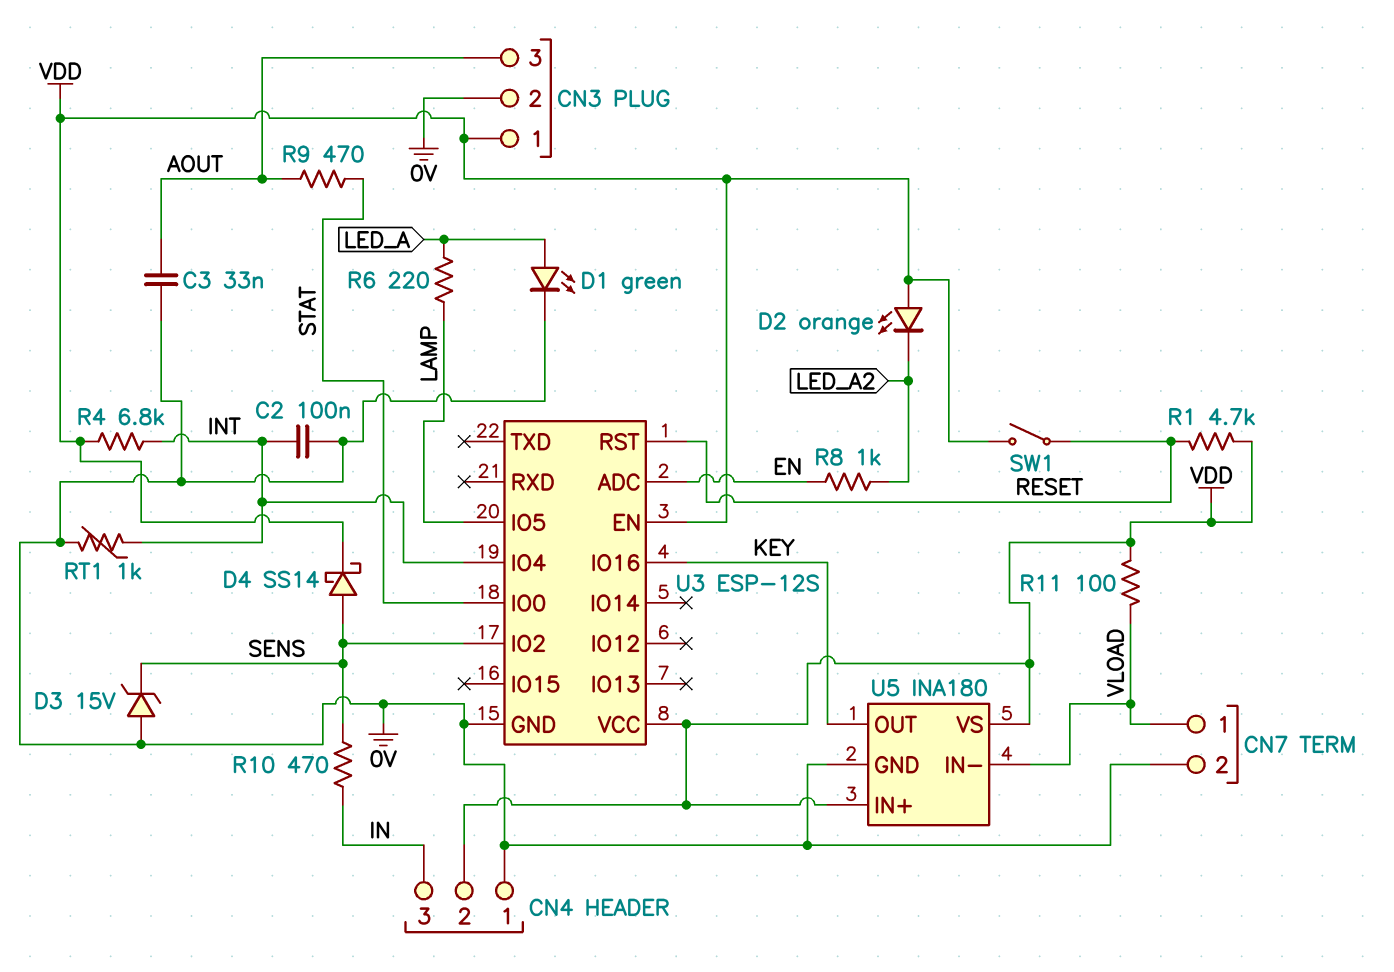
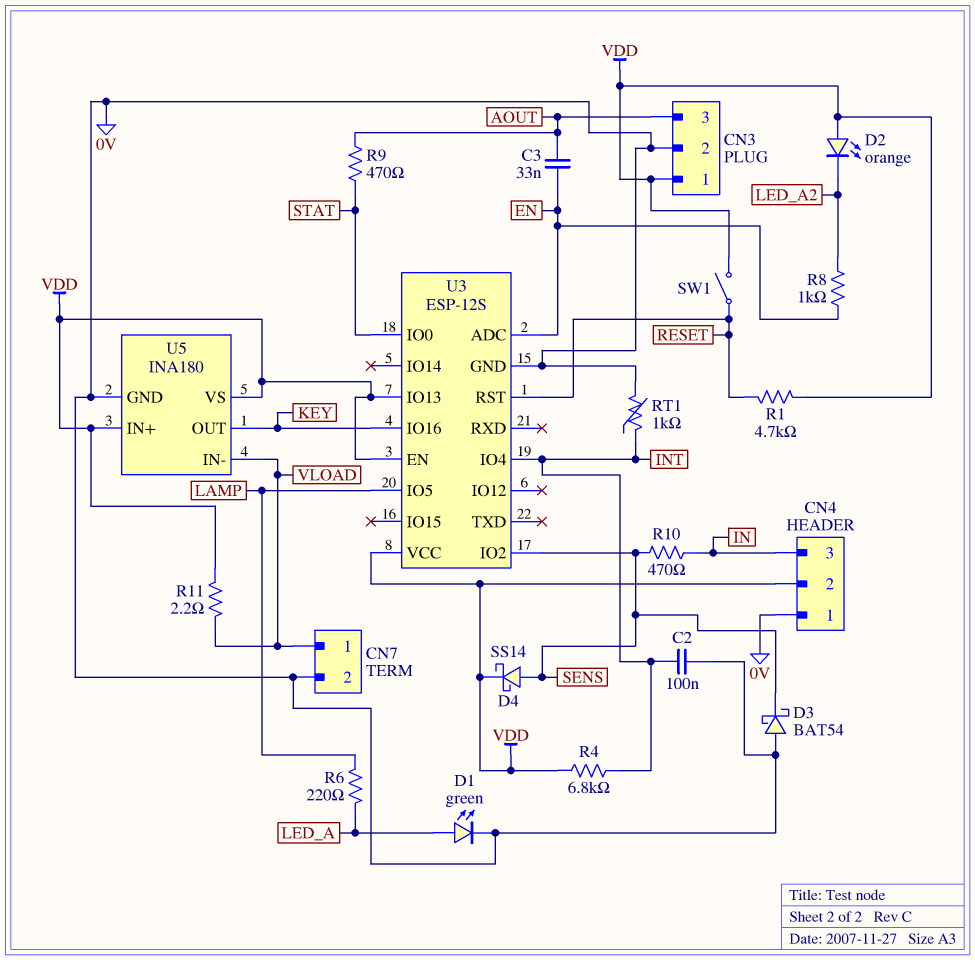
C3: 33nF (0V, AOUT) -> 33nF (AOUT, EN)
D3: zener 15V (A 0V, K SENS) -> schottky BAT54 (A 0V, K SENS)
R11: 100 (VDD, VLOAD) -> 2.2 (VDD, VLOAD)
U3 pin IO13: none -> VDD

